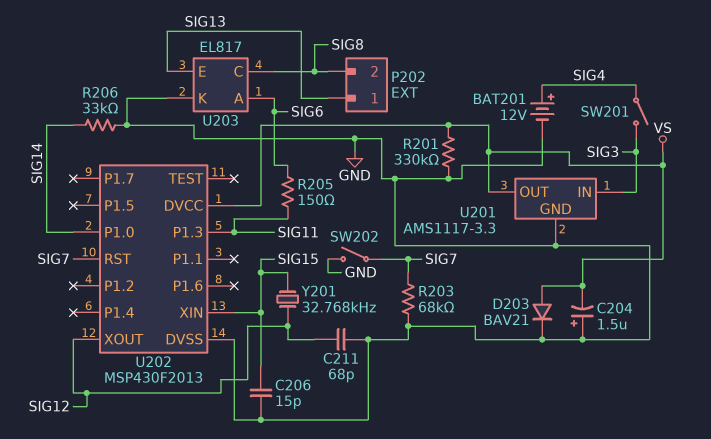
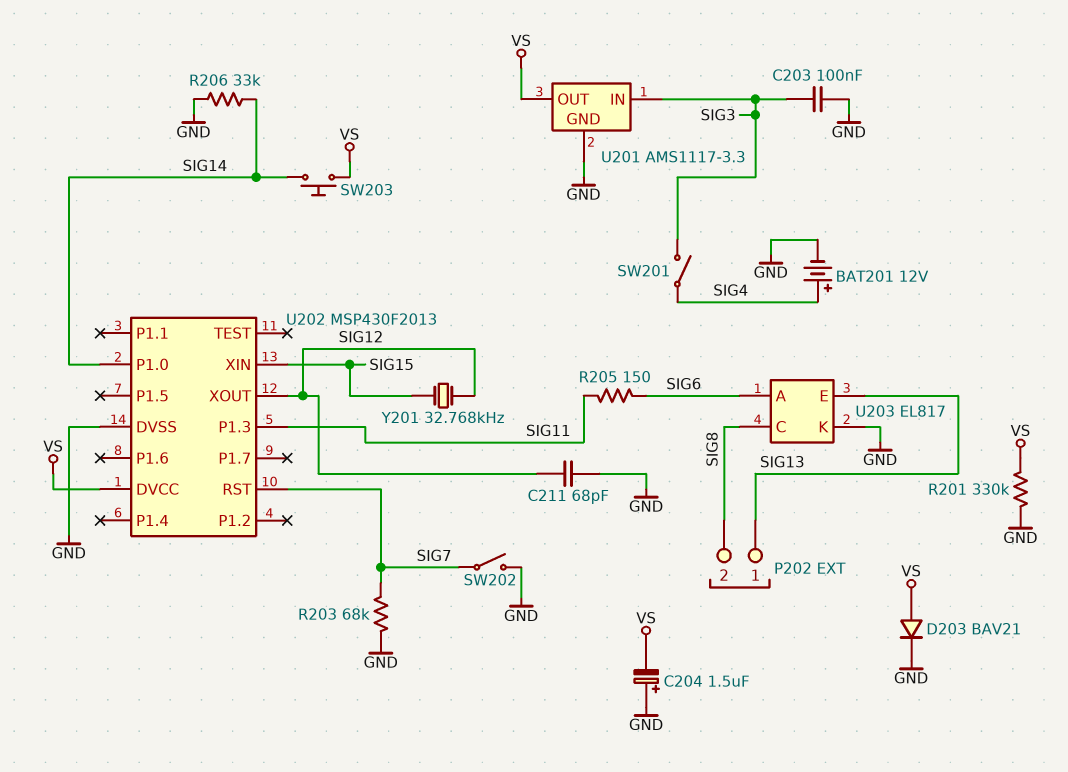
C203: none -> 100nF (GND, SIG3)
C206: 15pF (GND, SIG15) -> none
SW203: none -> button (SIG14, VS)

